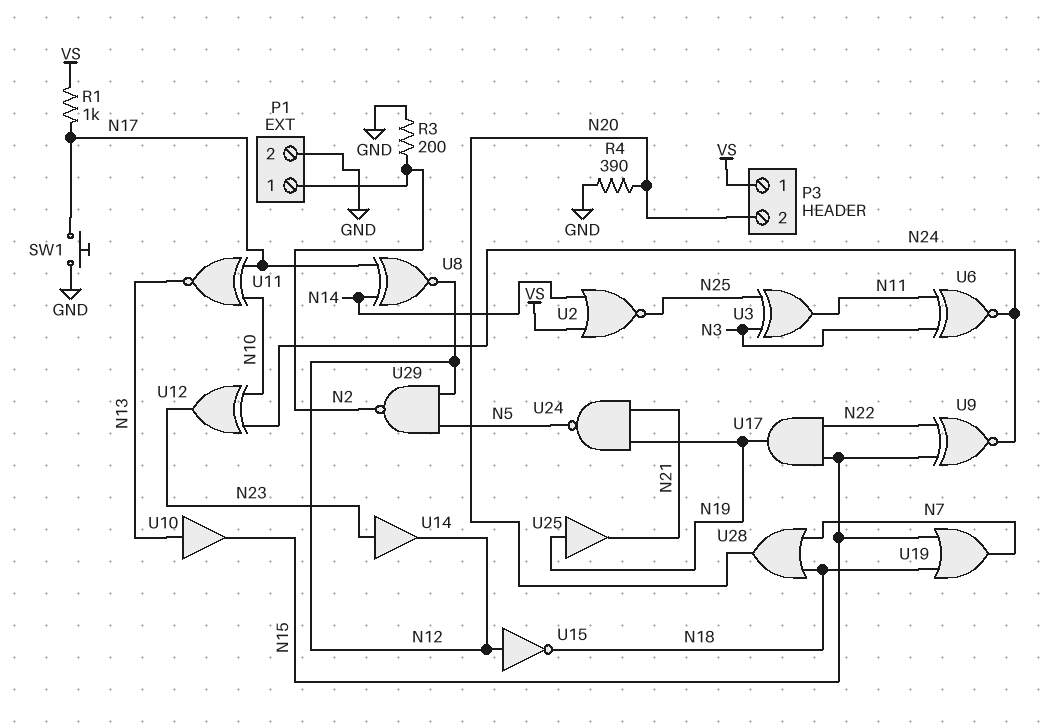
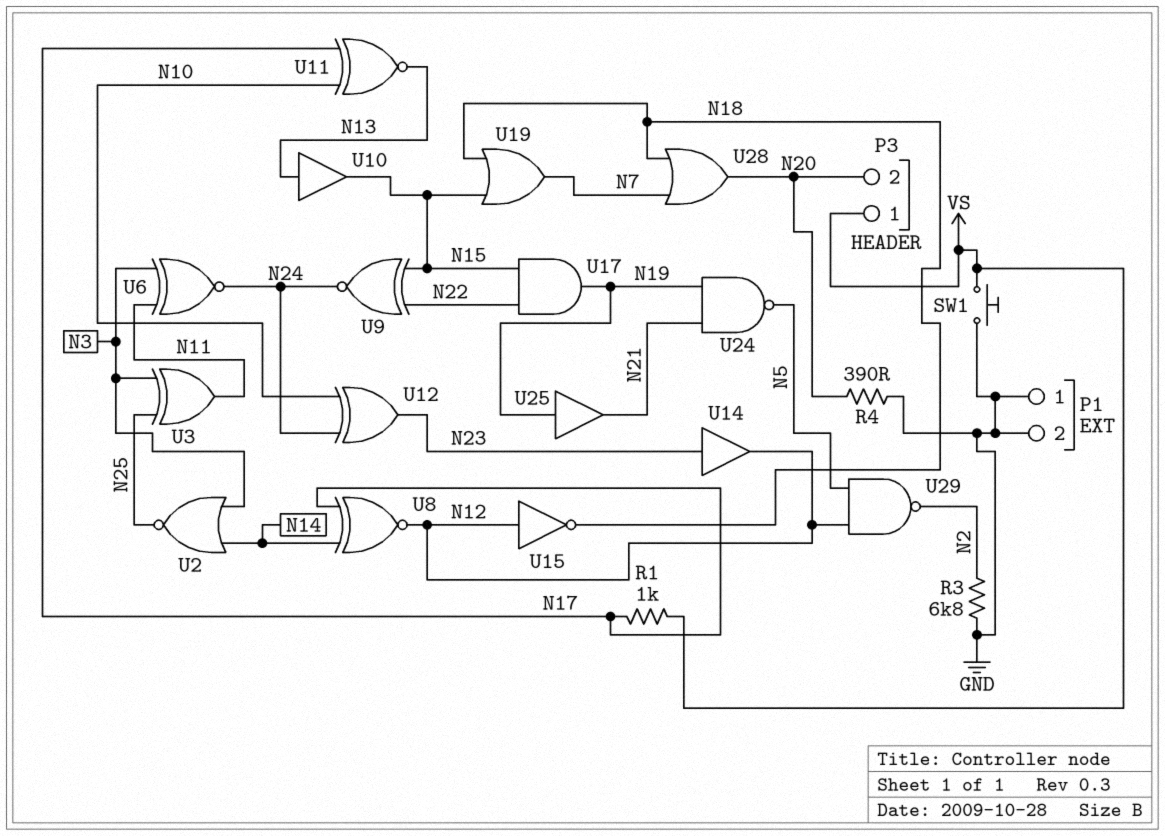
P1 pin 1: N2 -> GND
R3: 200 (GND, N2) -> 6.8k (GND, N2)
SW1: button (GND, N17) -> button (GND, VS)
U2: NOR (in N14, in VS, out N25) -> NOR (in N3, in N14, out N25)

